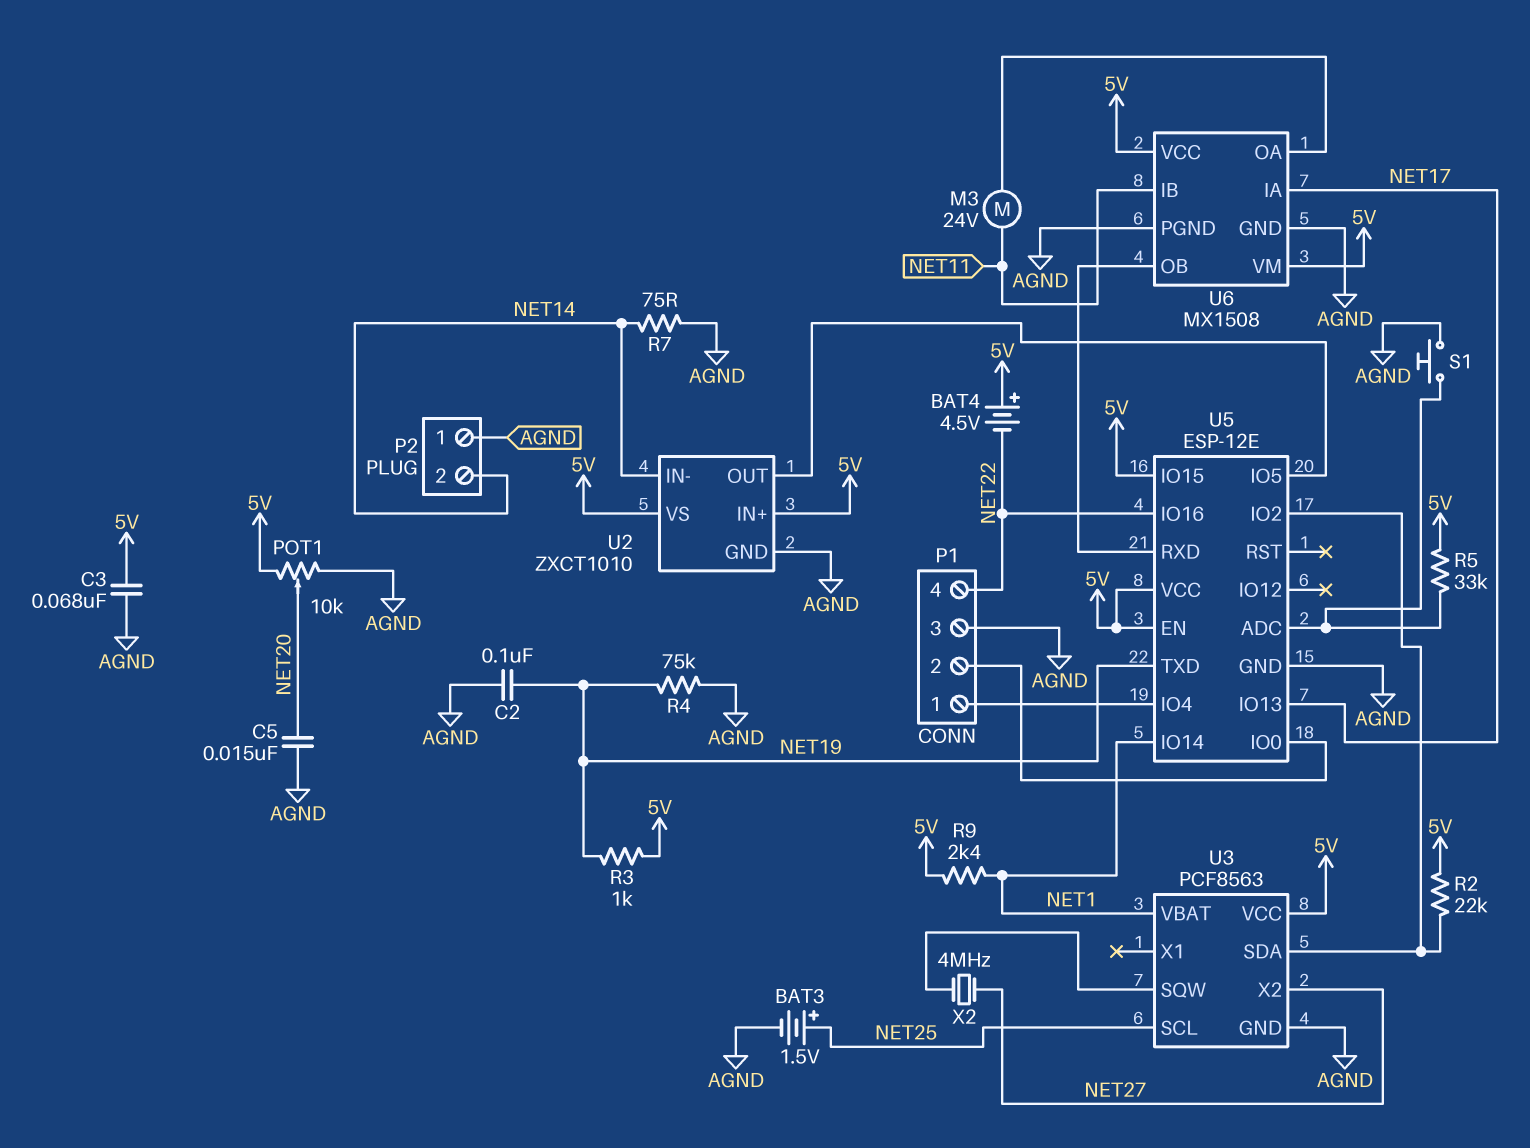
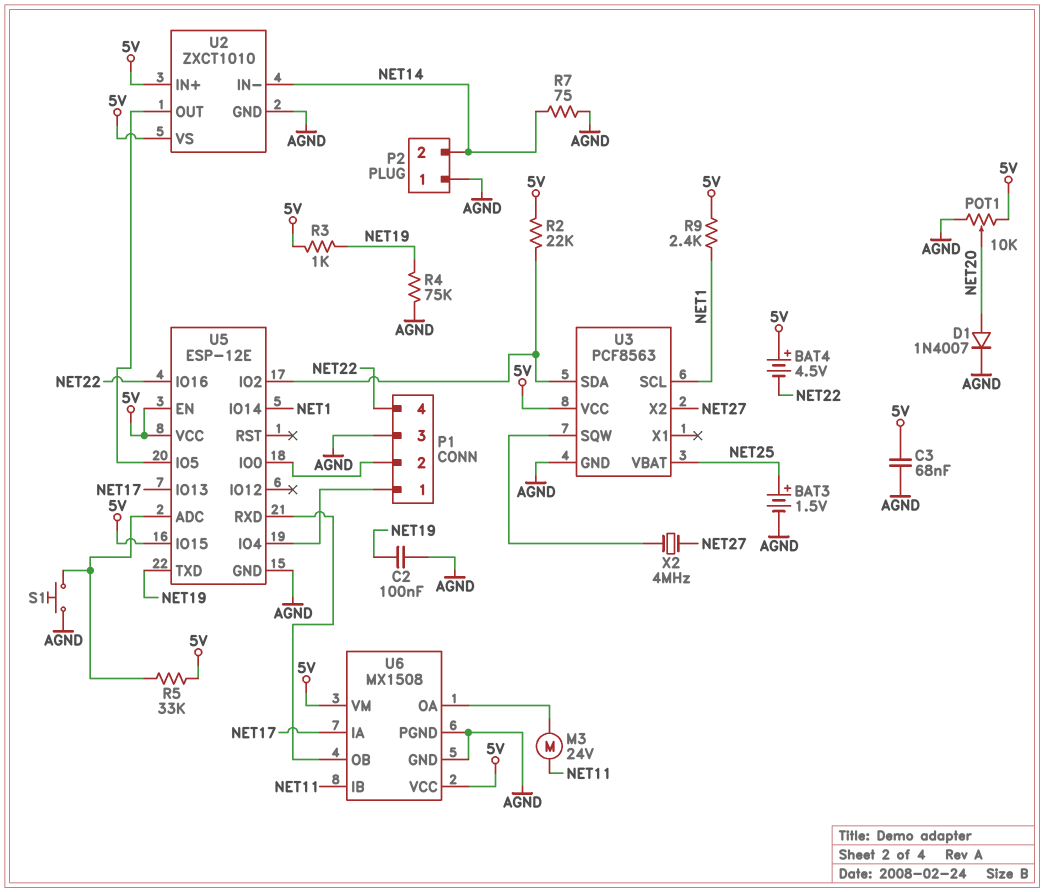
C5: 15nF (AGND, NET20) -> none
D1: none -> diode 1N4007 (A NET20, K AGND)
U3 pin SCL: NET25 -> NET1
U3 pin VBAT: NET1 -> NET25

